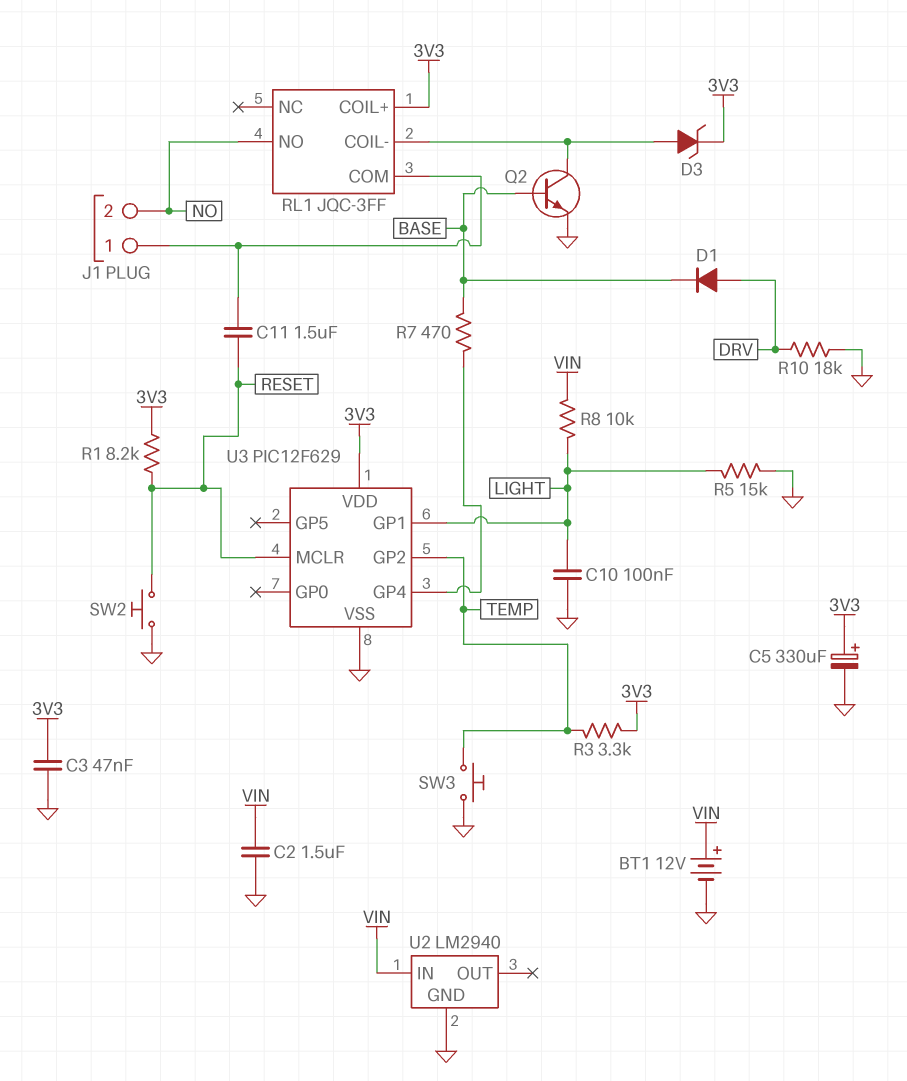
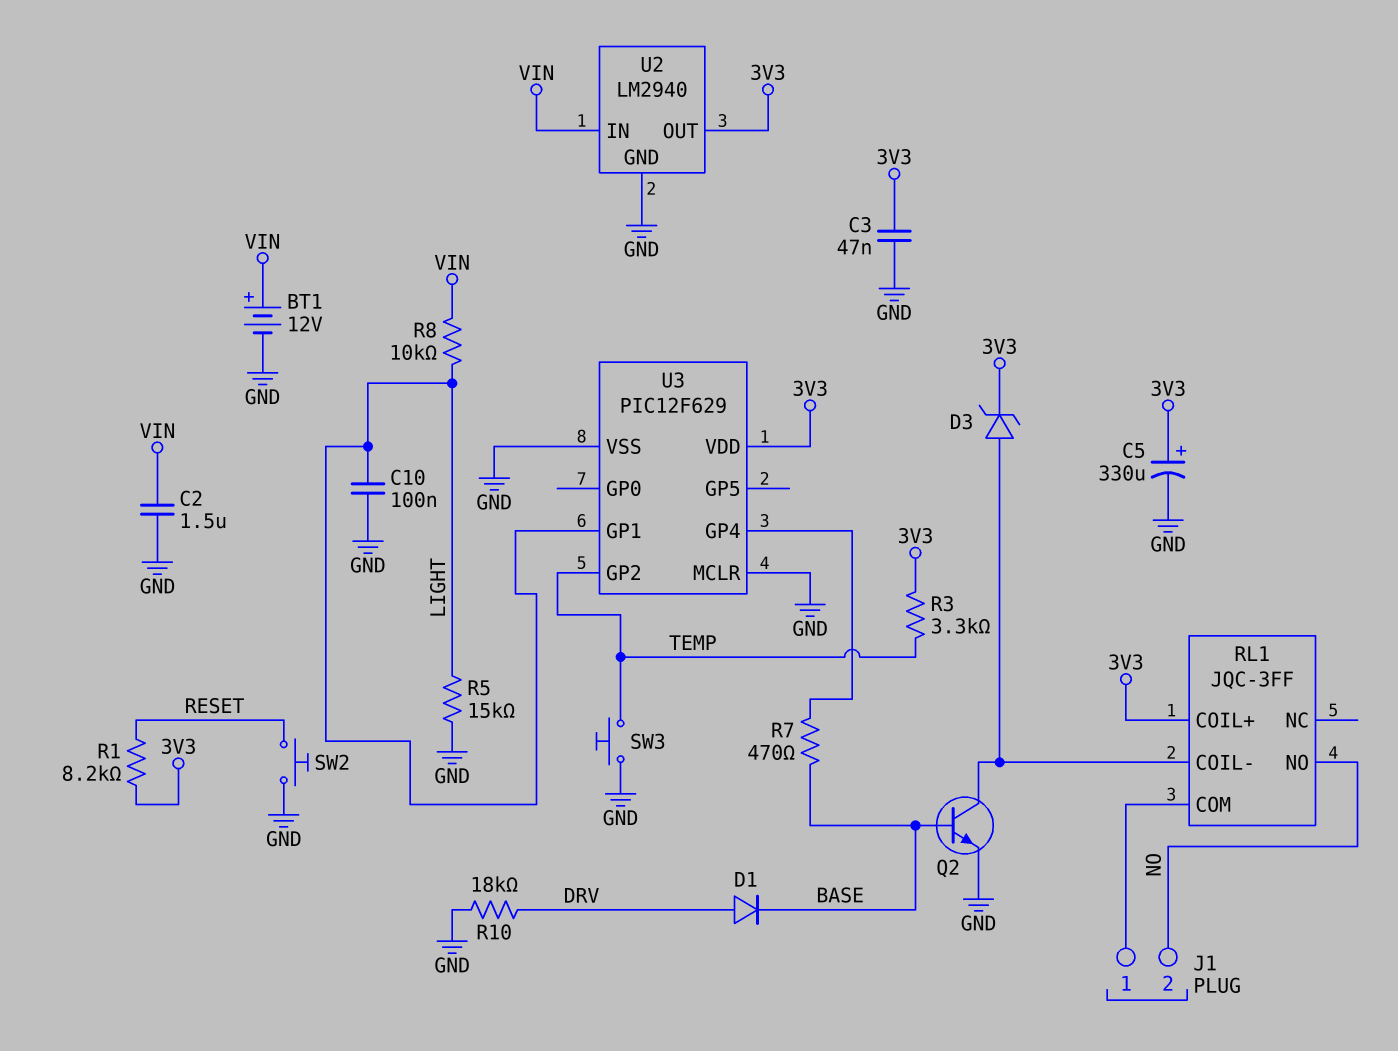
C11: 1.5uF (J1/1, RESET) -> none
U2 pin OUT: none -> 3V3
U3 pin MCLR: RESET -> GND

